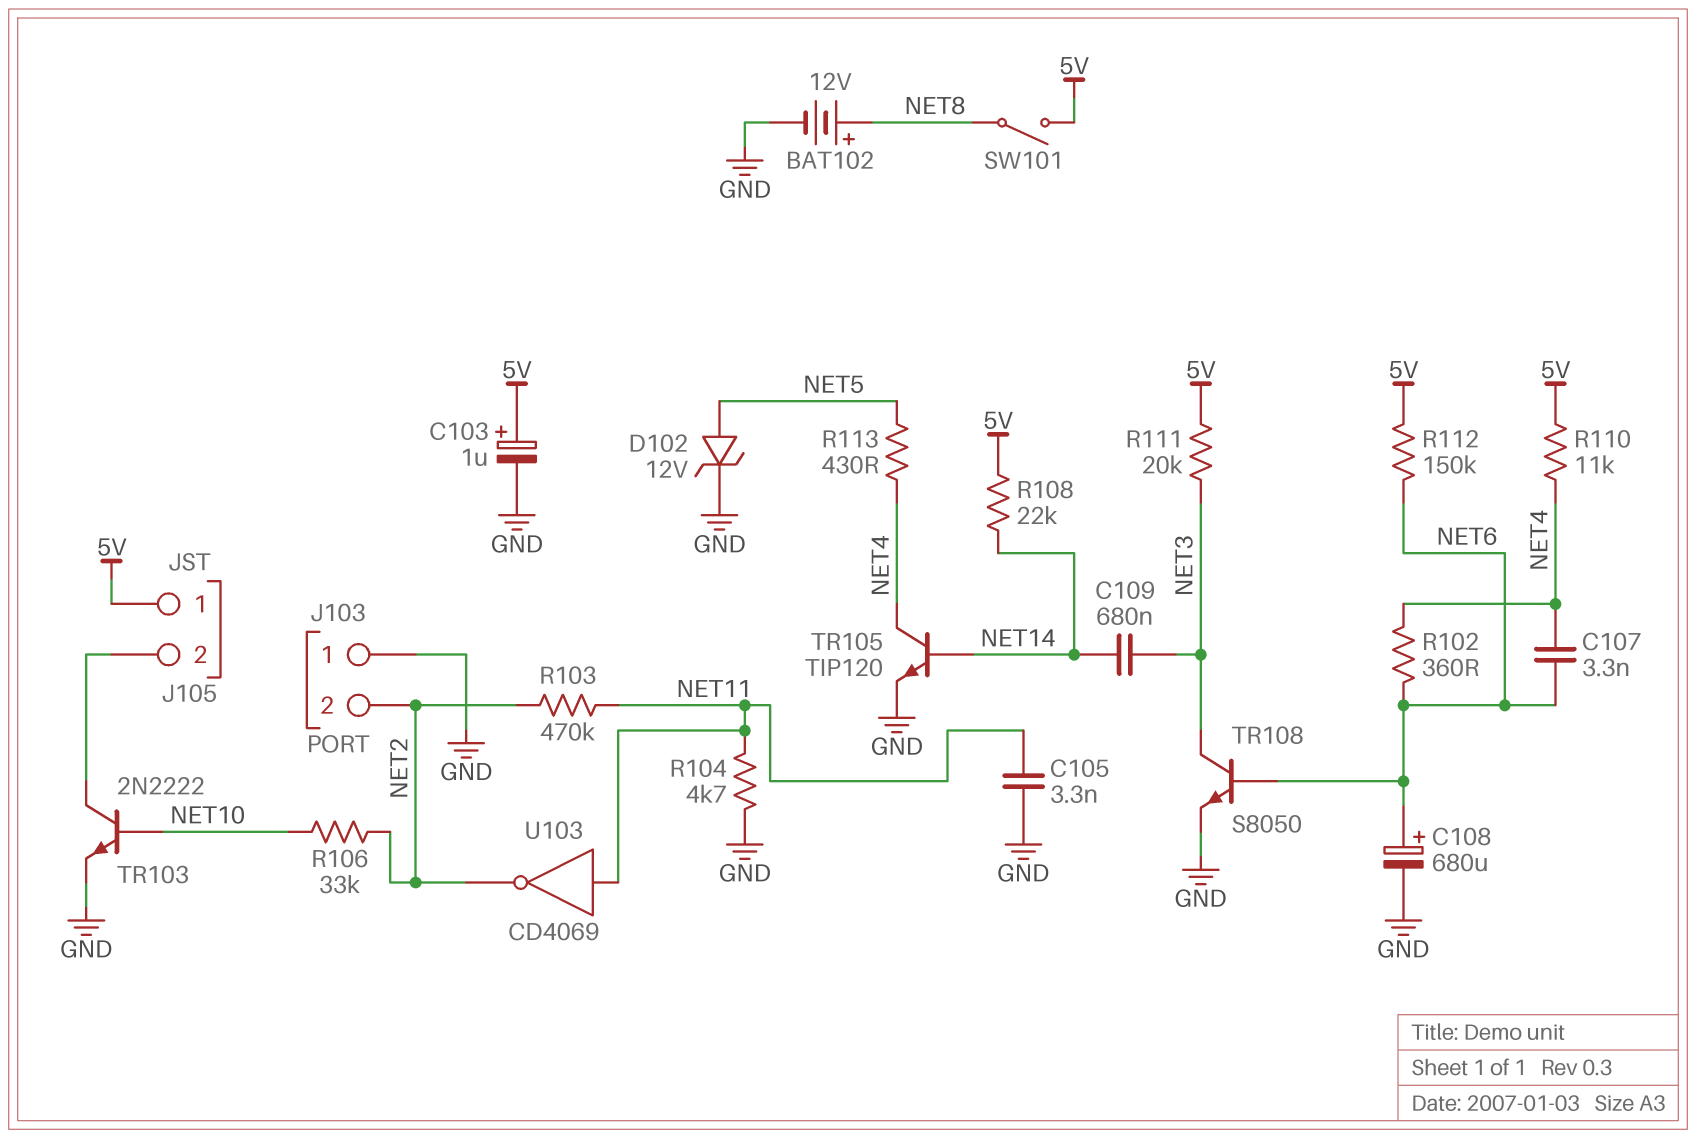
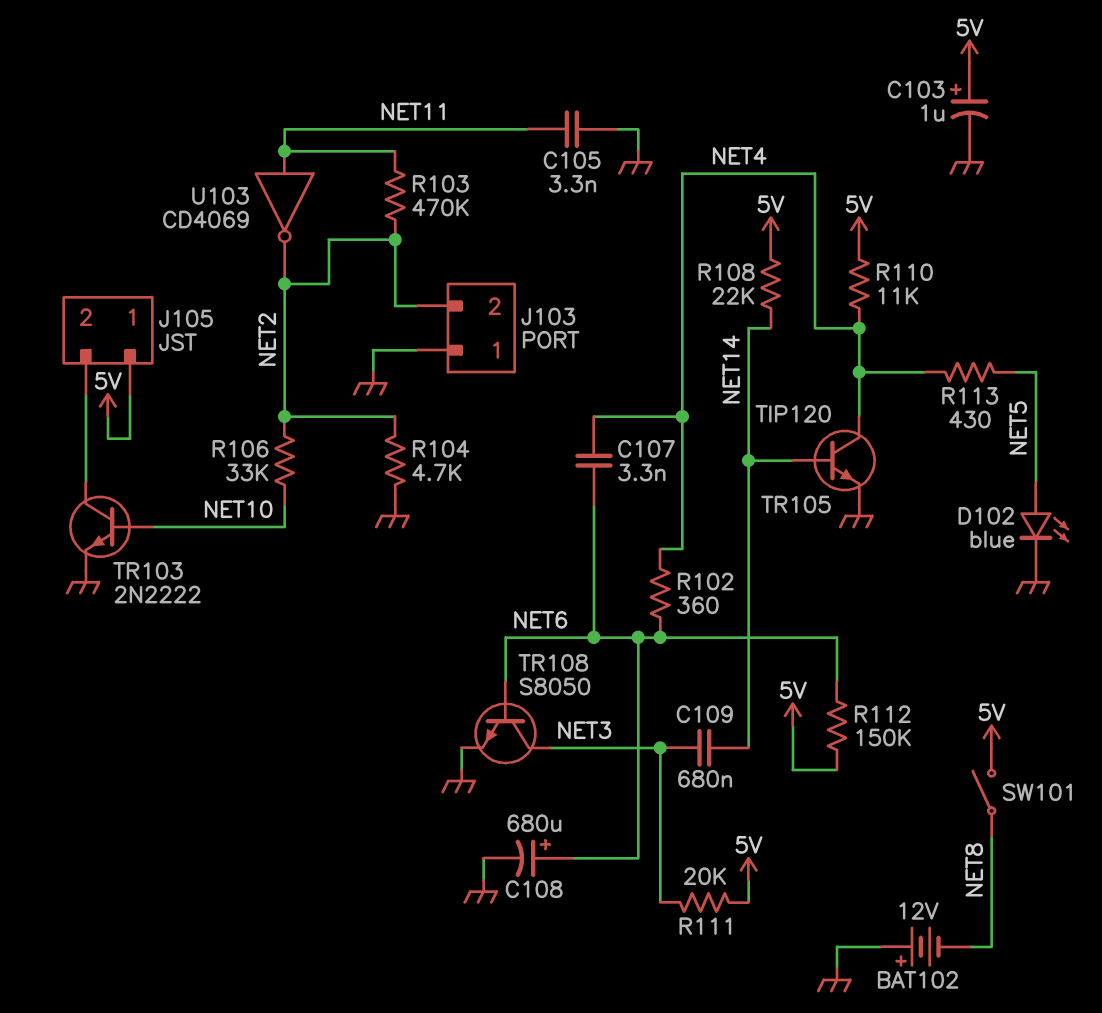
BAT102: 12V (plus NET8, minus GND) -> 12V (plus GND, minus NET8)
D102: zener 12V (A NET5, K GND) -> LED blue (A NET5, K GND)
R104: 4.7k (GND, NET11) -> 4.7k (GND, NET2)

